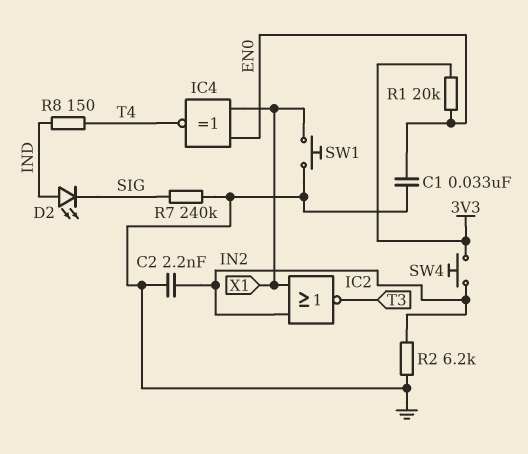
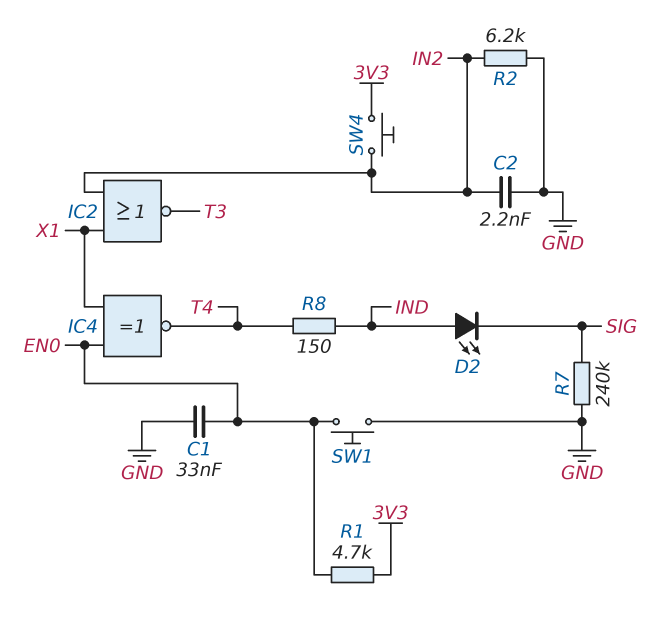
R1: 20k (3V3, EN0) -> 4.7k (3V3, EN0)
SW1: button (GND, X1) -> button (EN0, GND)

